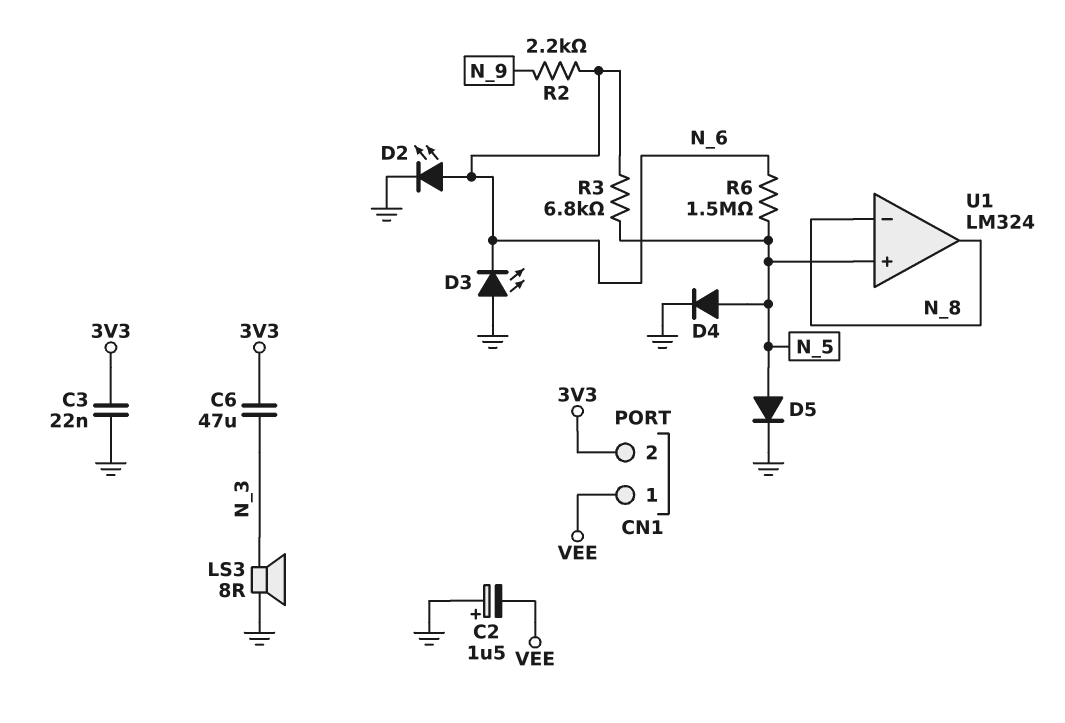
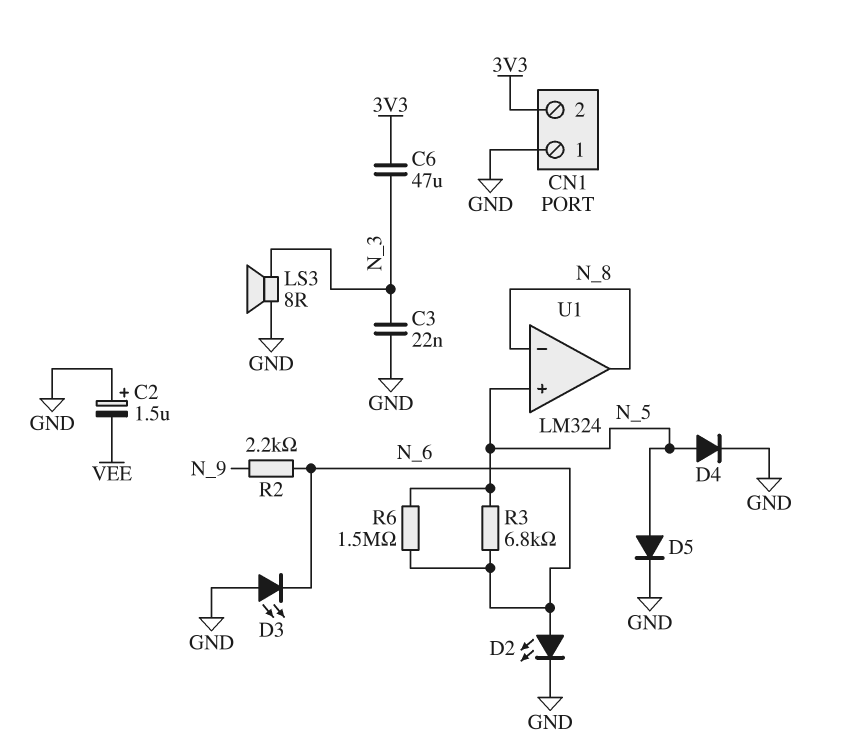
C3: 22nF (3V3, GND) -> 22nF (GND, N_3)
CN1 pin 1: VEE -> GND

